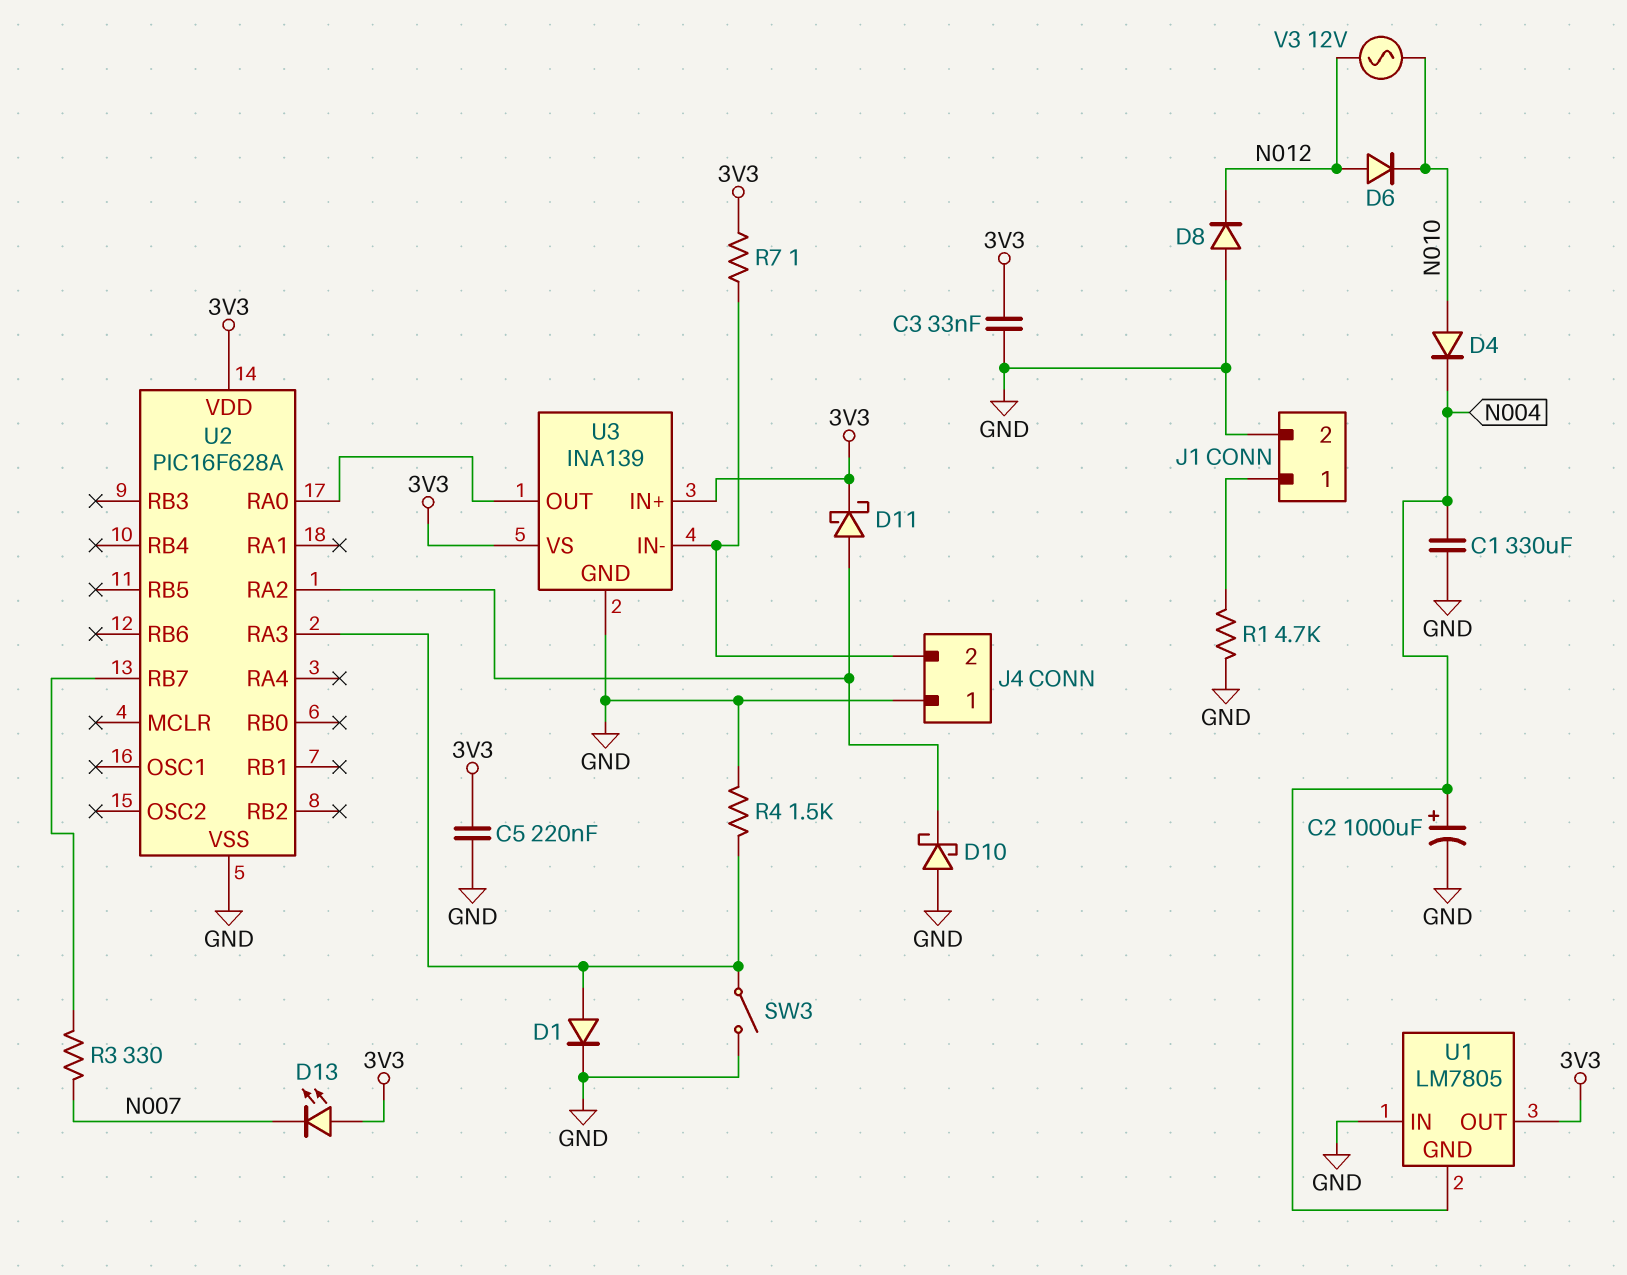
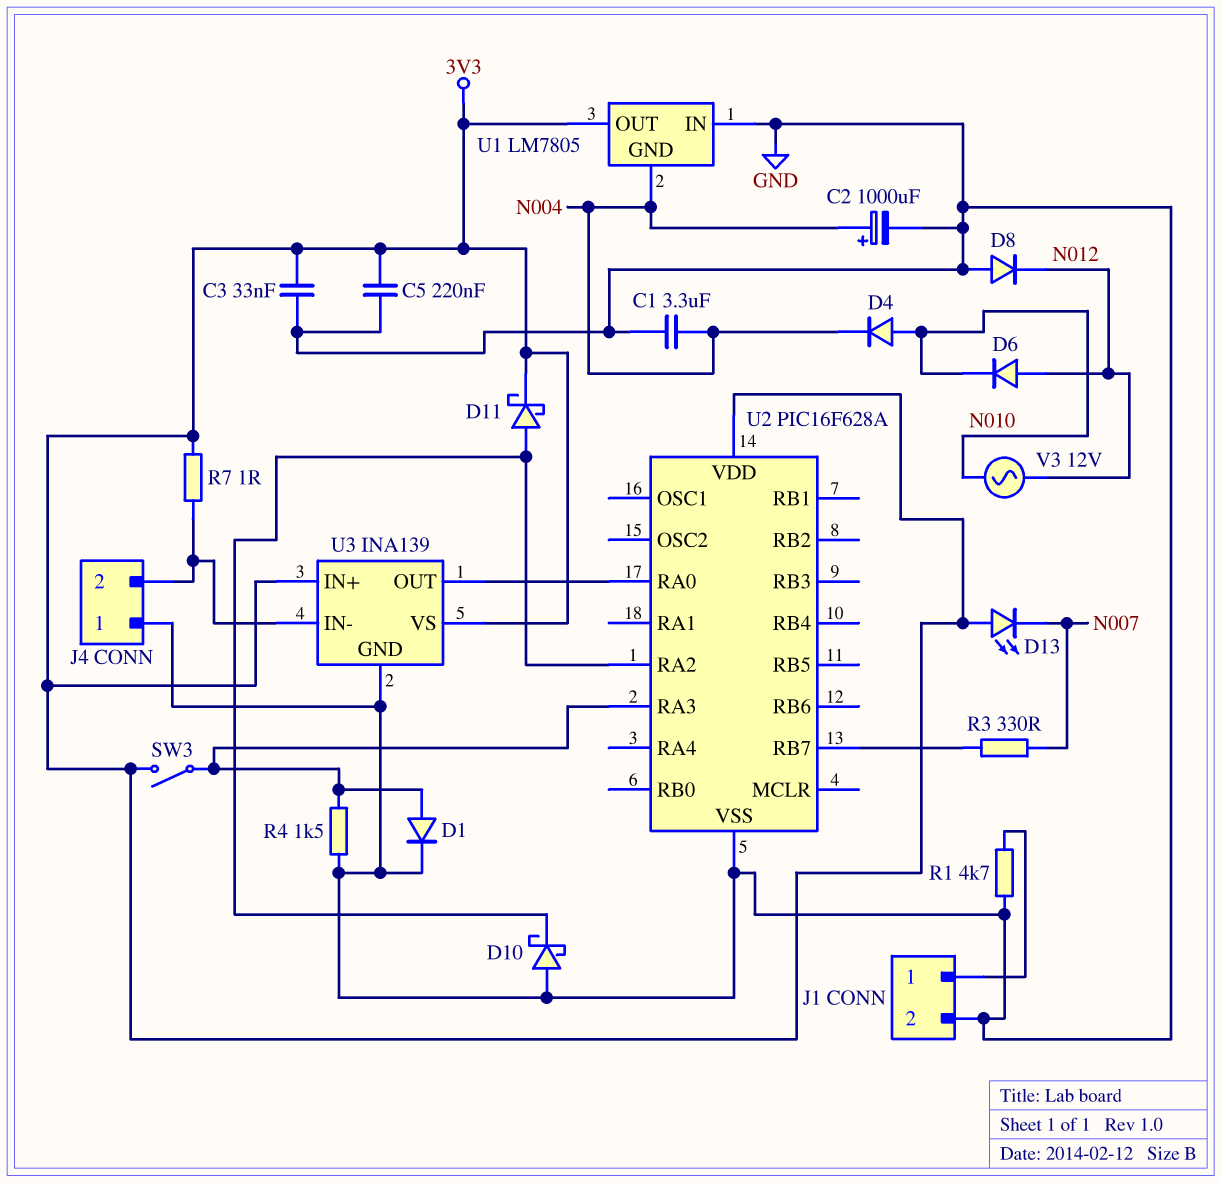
C1: 330uF (GND, N004) -> 3.3uF (GND, N004)
SW3: switch (GND, U2/RA3) -> switch (3V3, U2/RA3)

